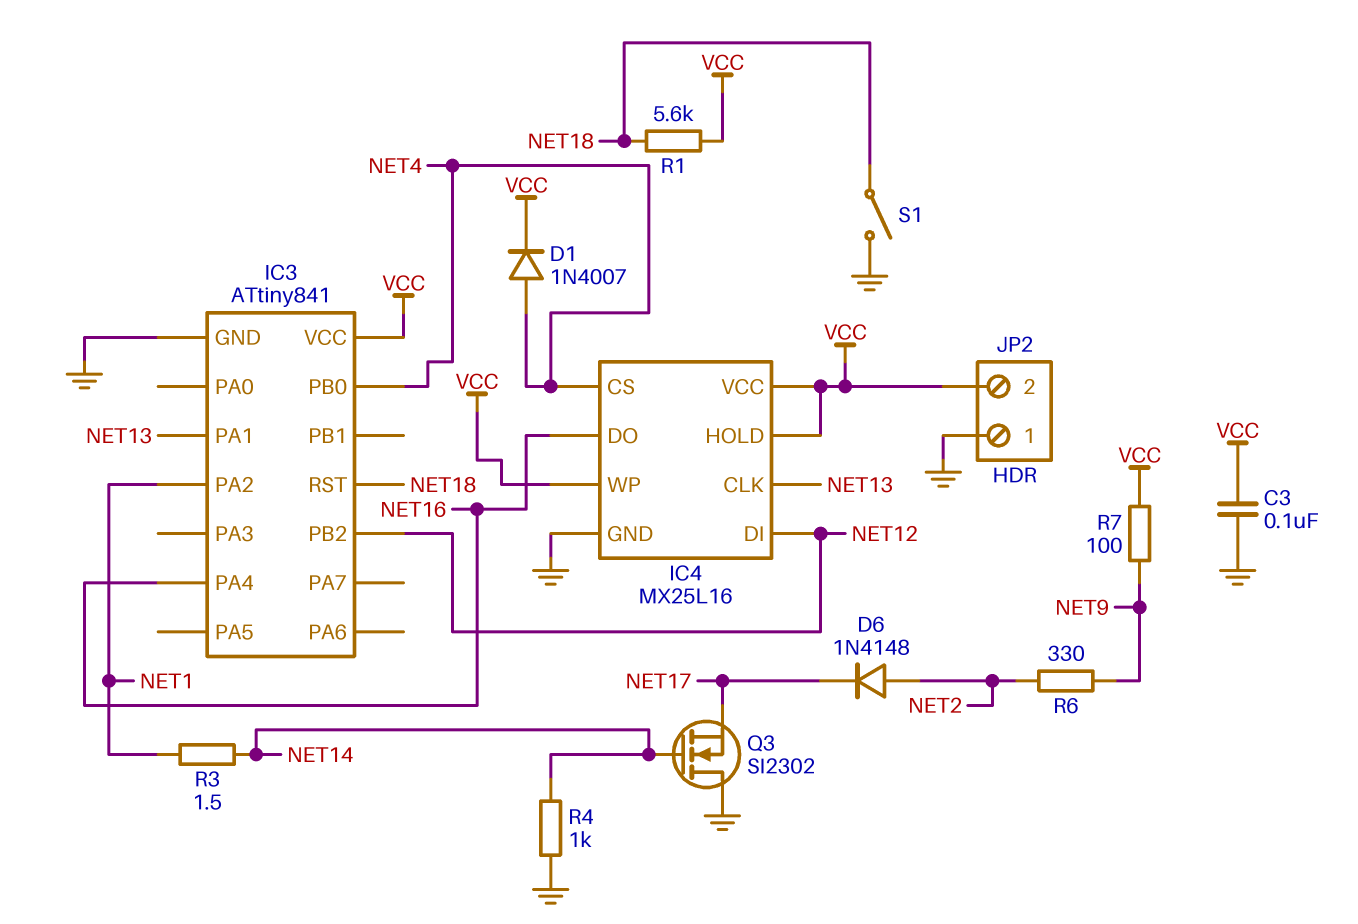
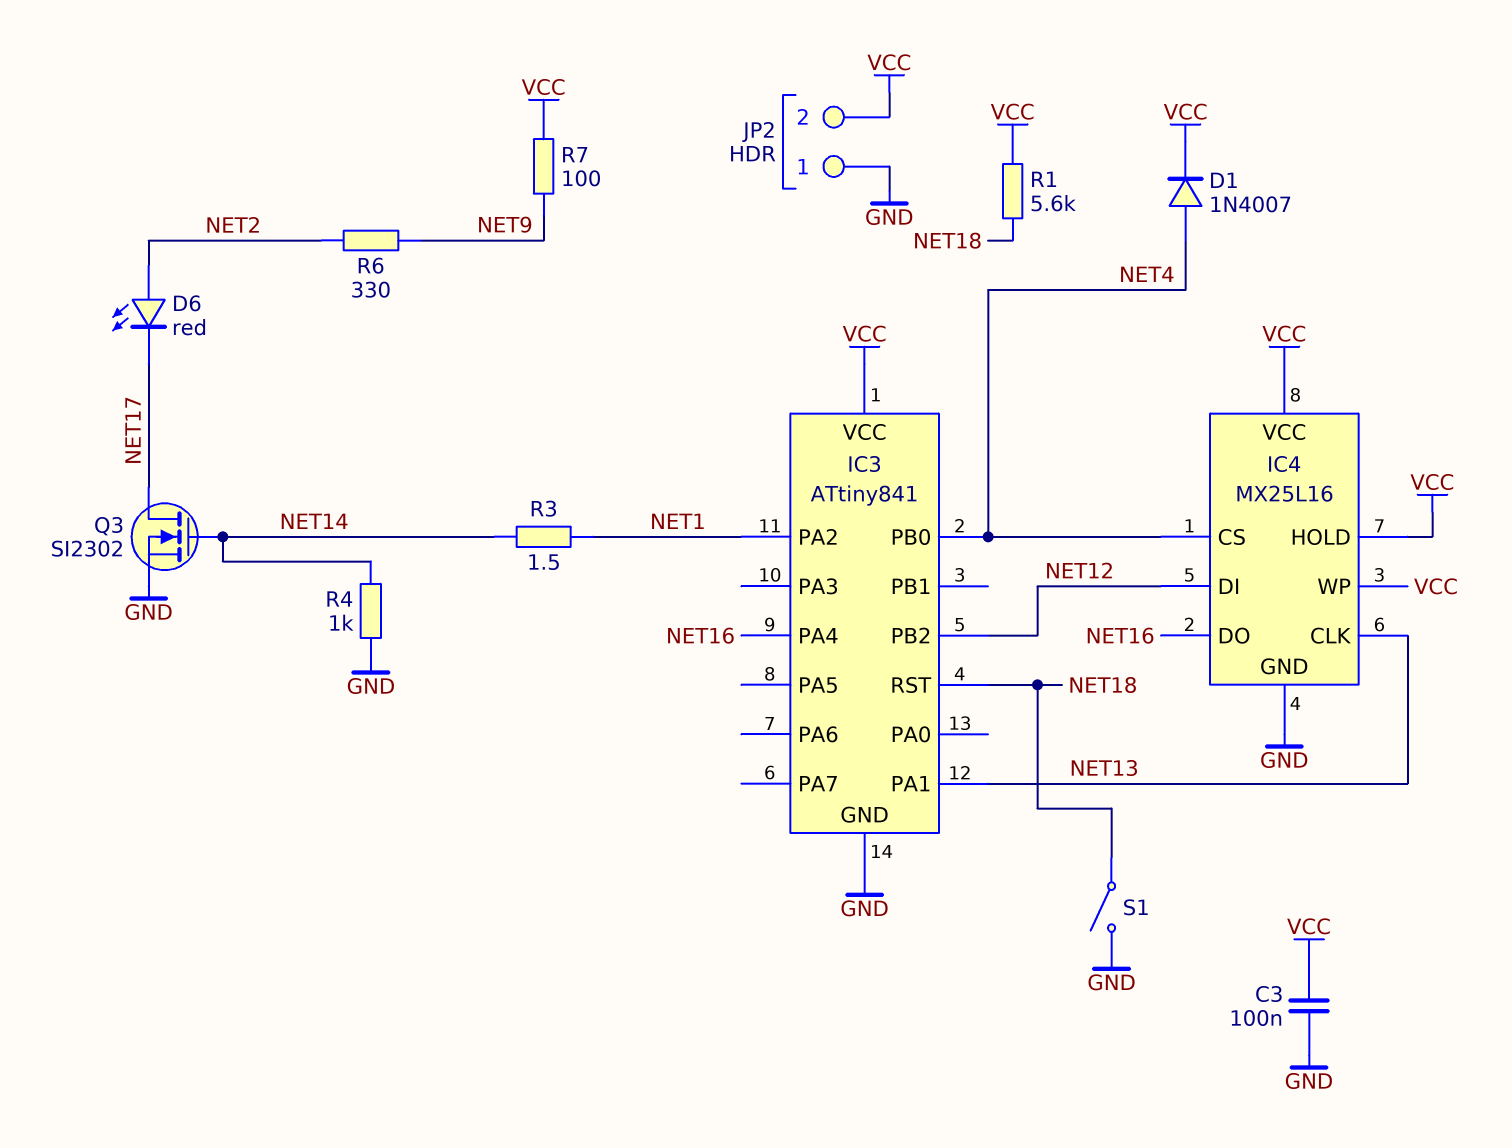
D6: diode 1N4148 (A NET2, K NET17) -> LED red (A NET2, K NET17)
Q3: NMOS SI2302 (G NET14, D GND, S NET17) -> NMOS SI2302 (G NET14, D NET17, S GND)

